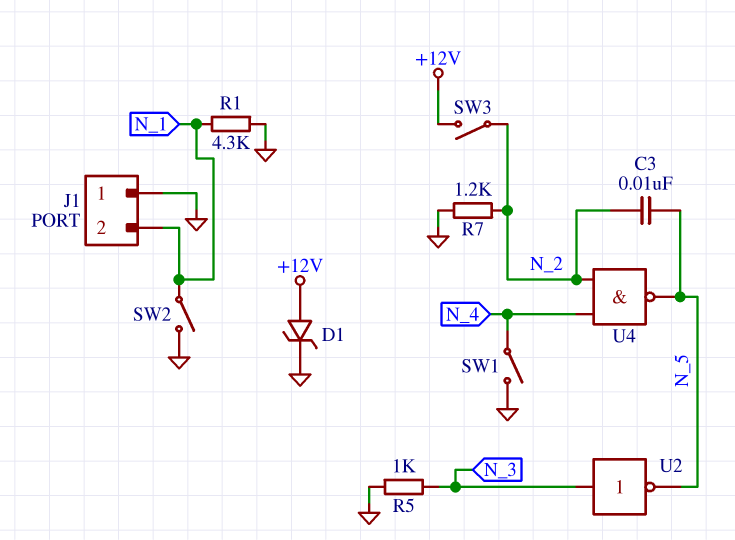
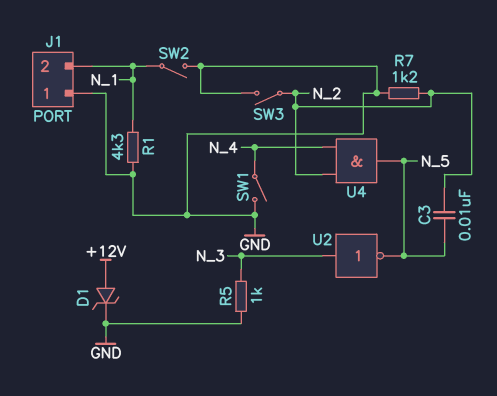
SW3: switch (+12V, N_2) -> switch (GND, N_2)
U4: NAND (in N_2, in N_4, out N_5) -> AND (in N_2, in N_4, out N_5)

